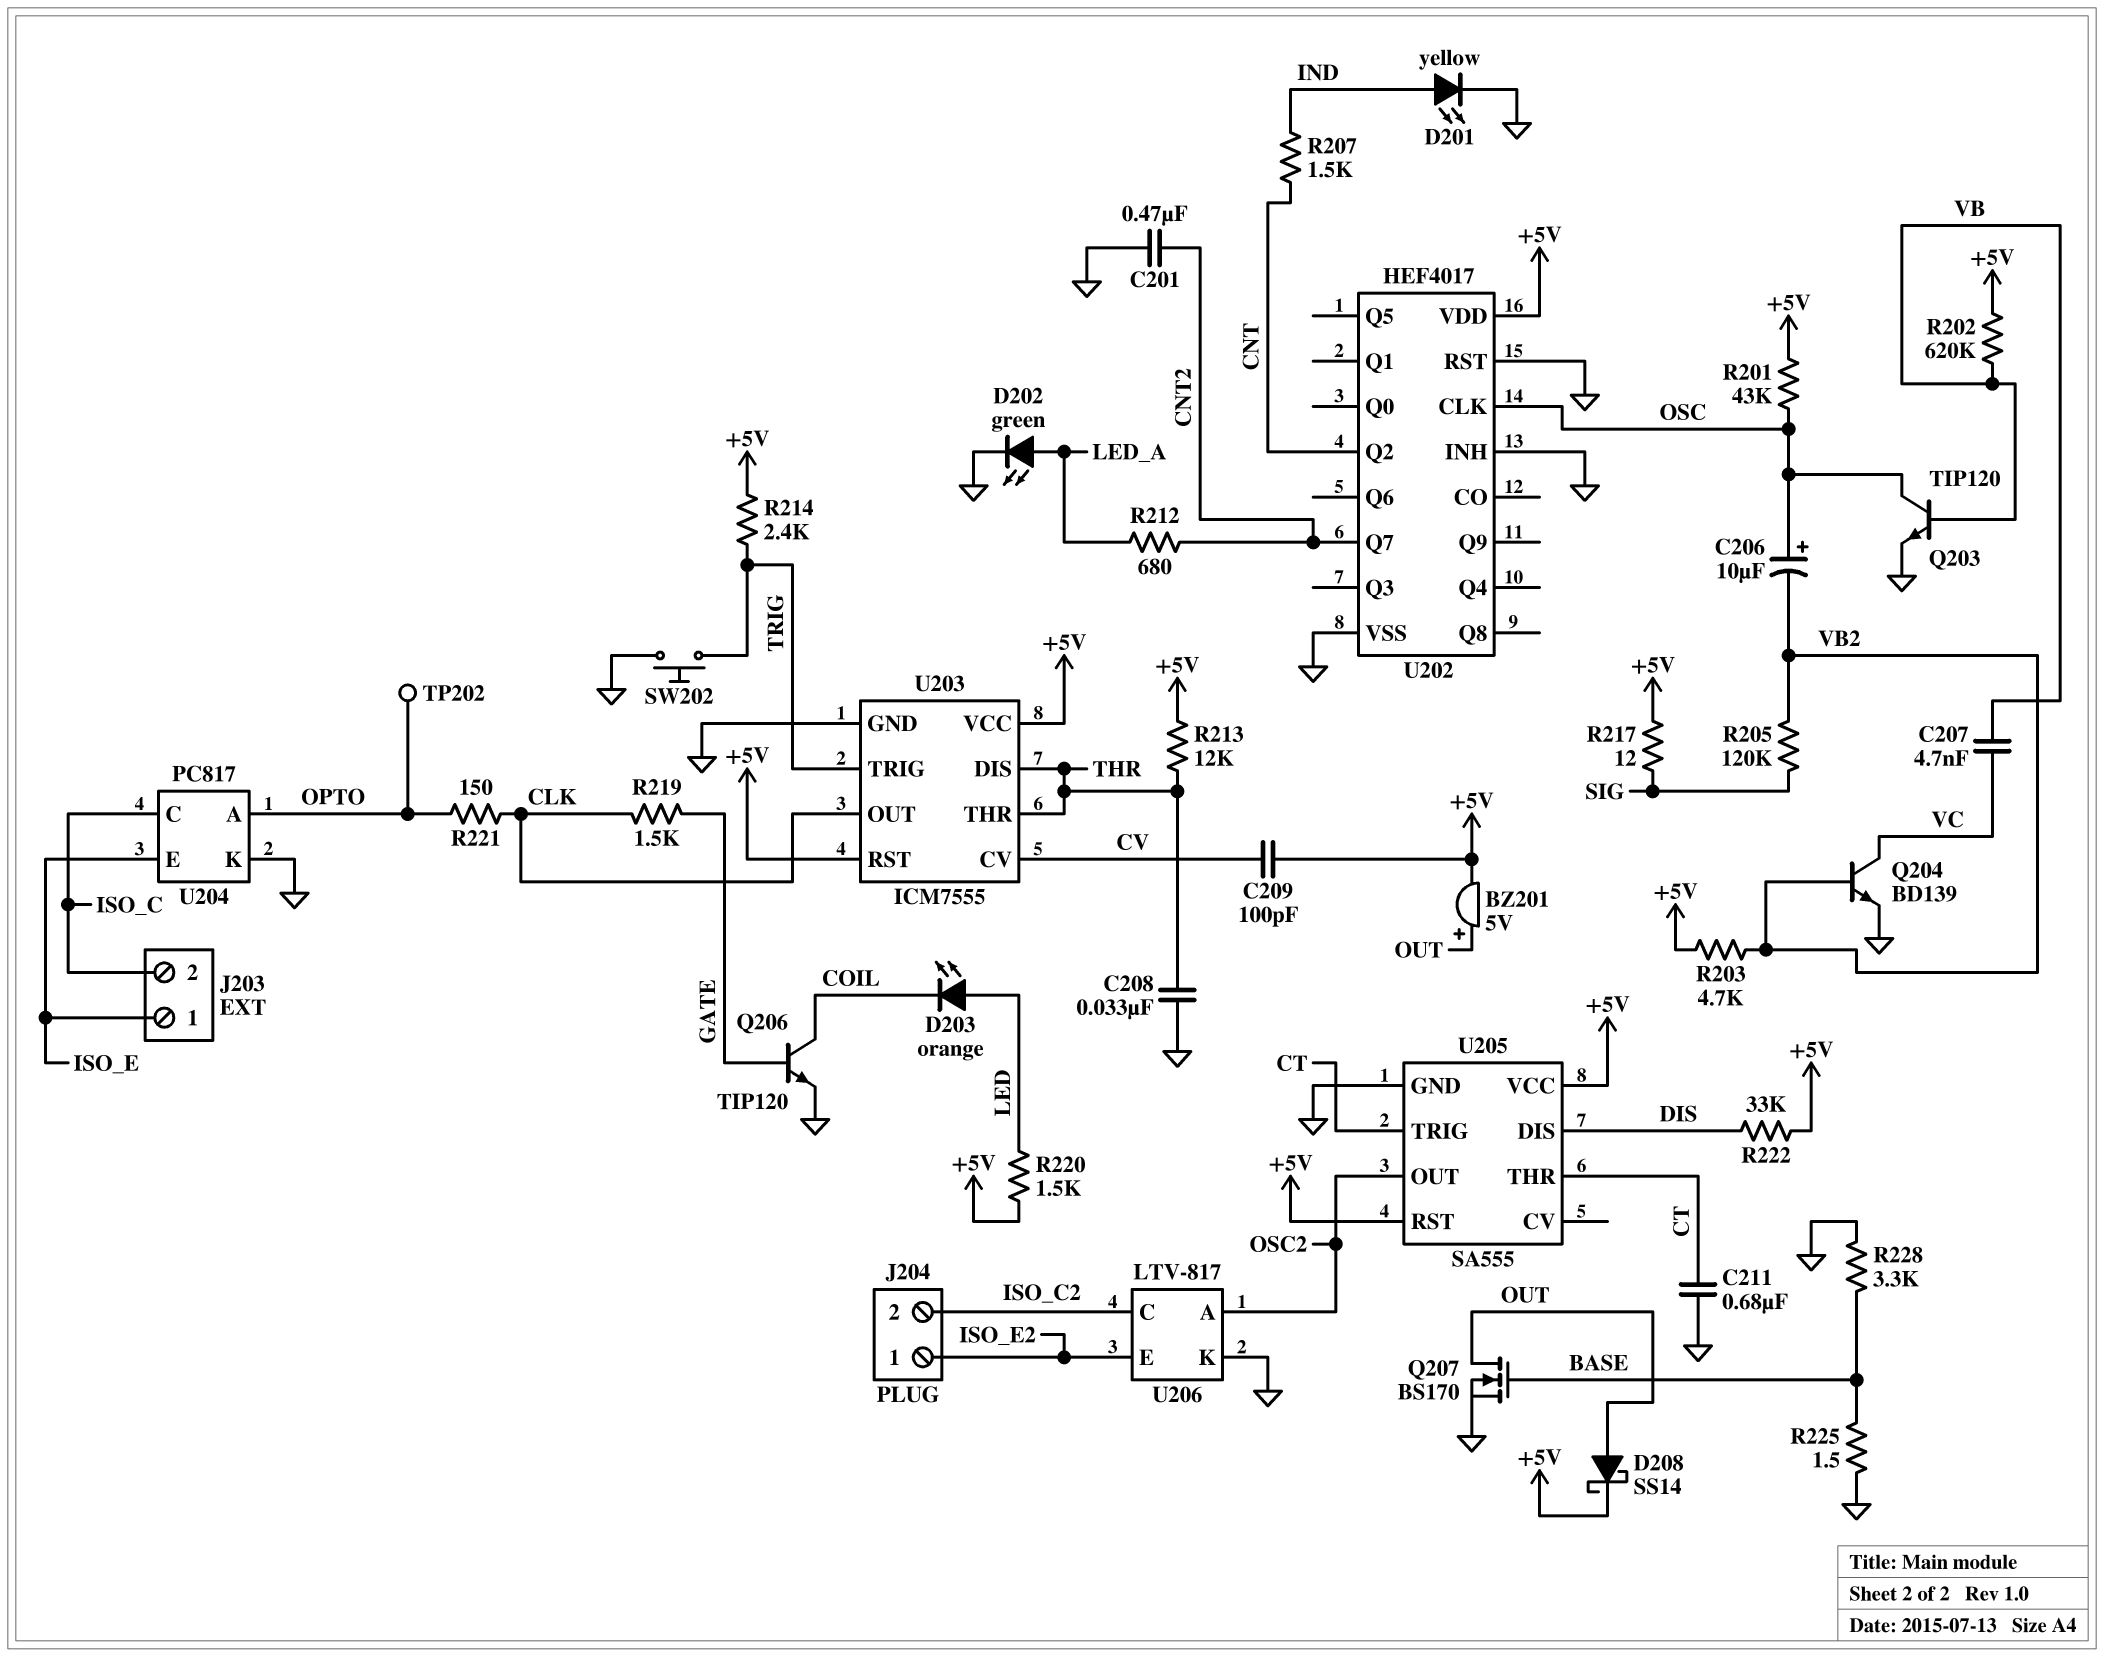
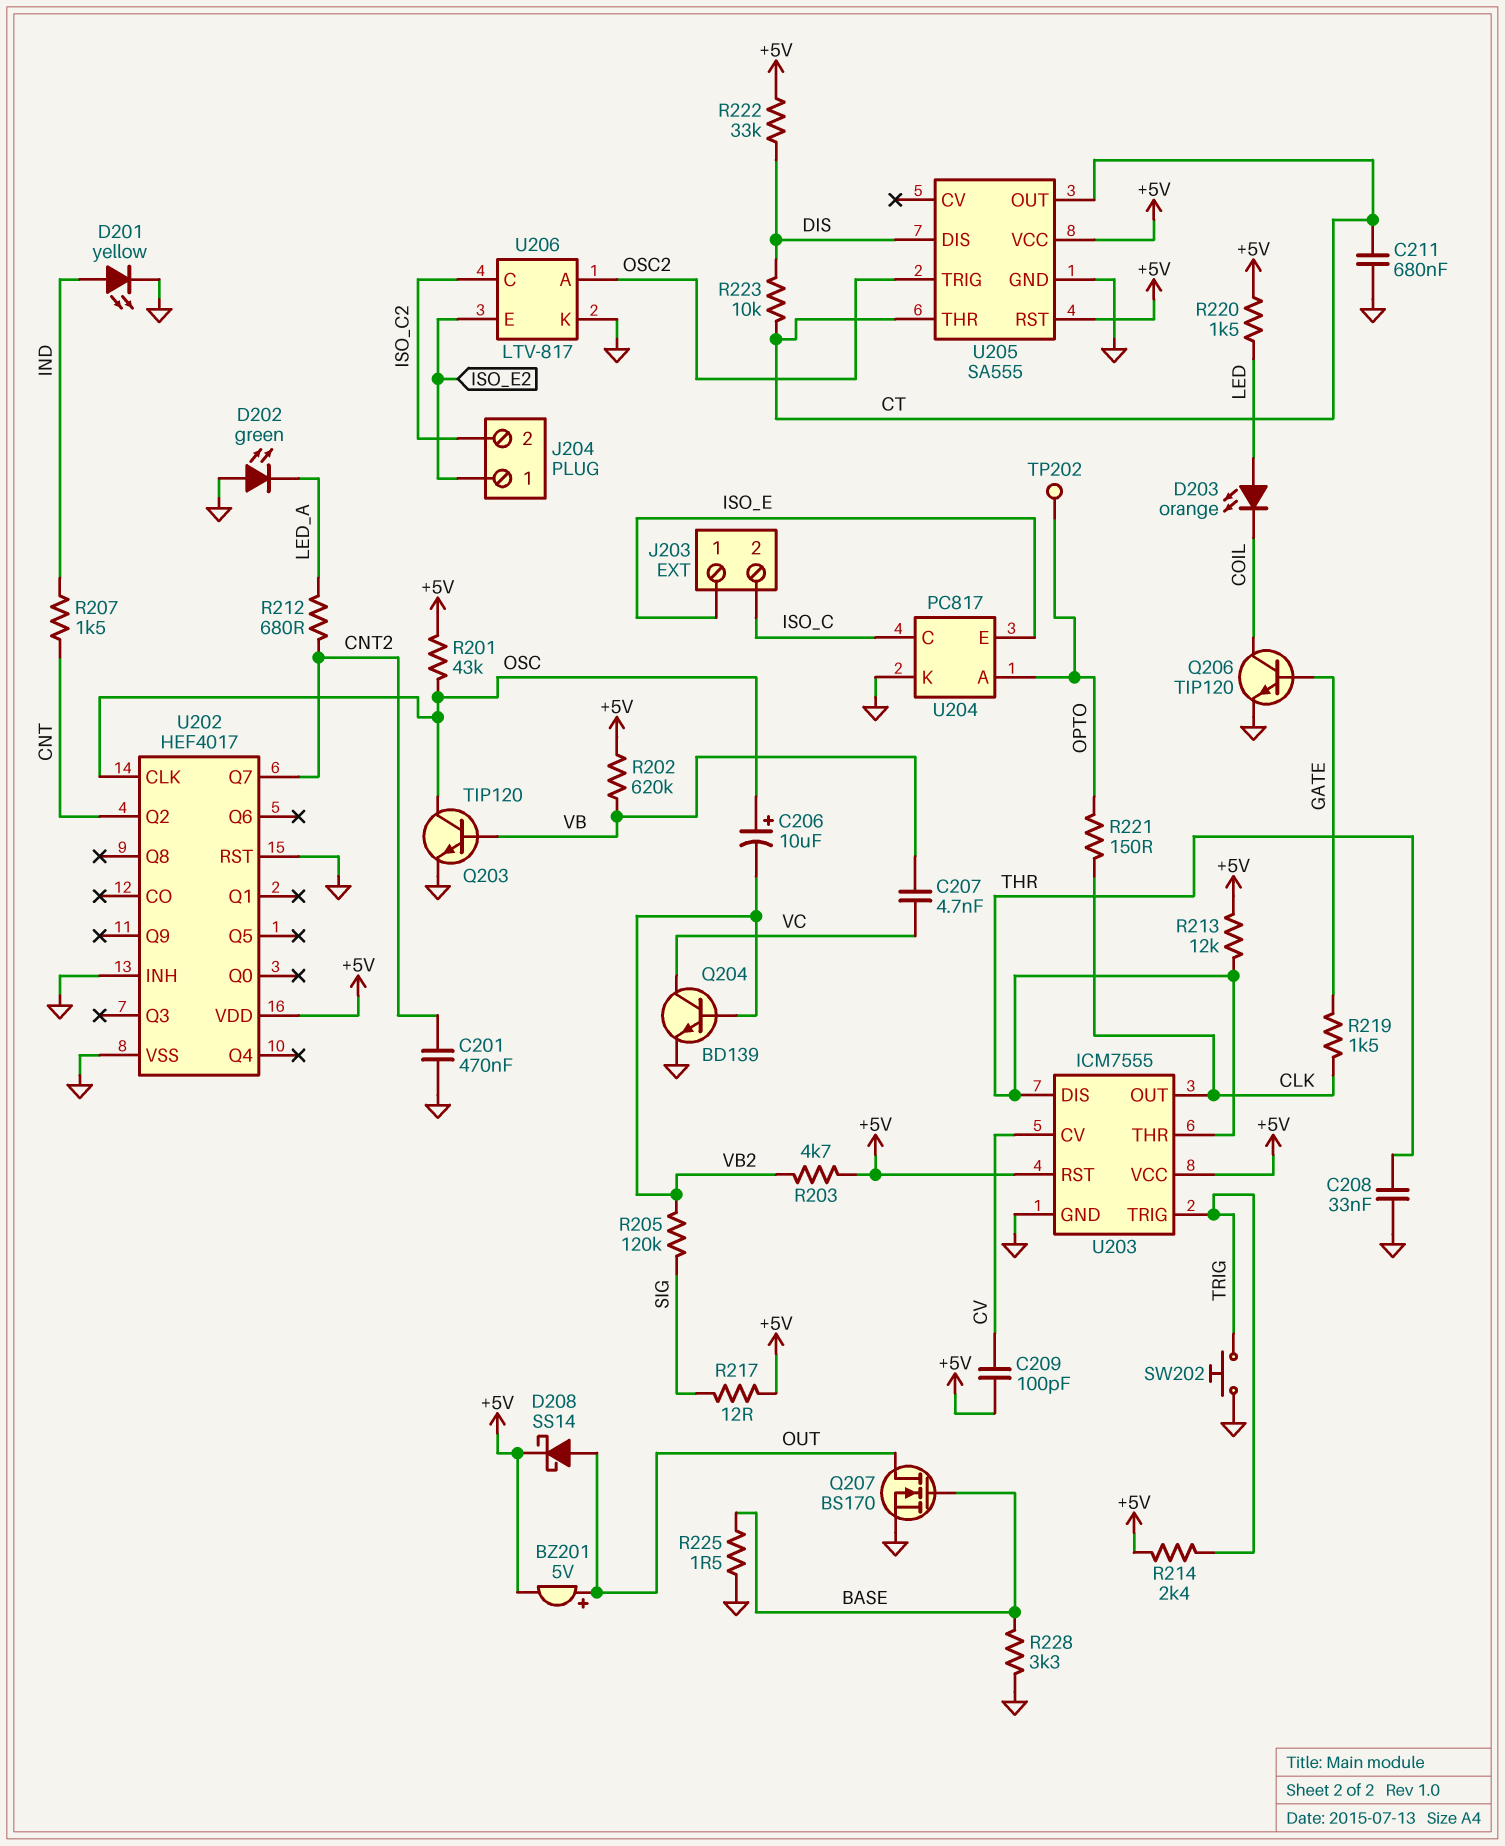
D202: LED green (A LED_A, K GND) -> LED green (A GND, K LED_A)
R223: none -> 10k (CT, DIS)
U205 pin OUT: OSC2 -> CT
U205 pin TRIG: CT -> OSC2

